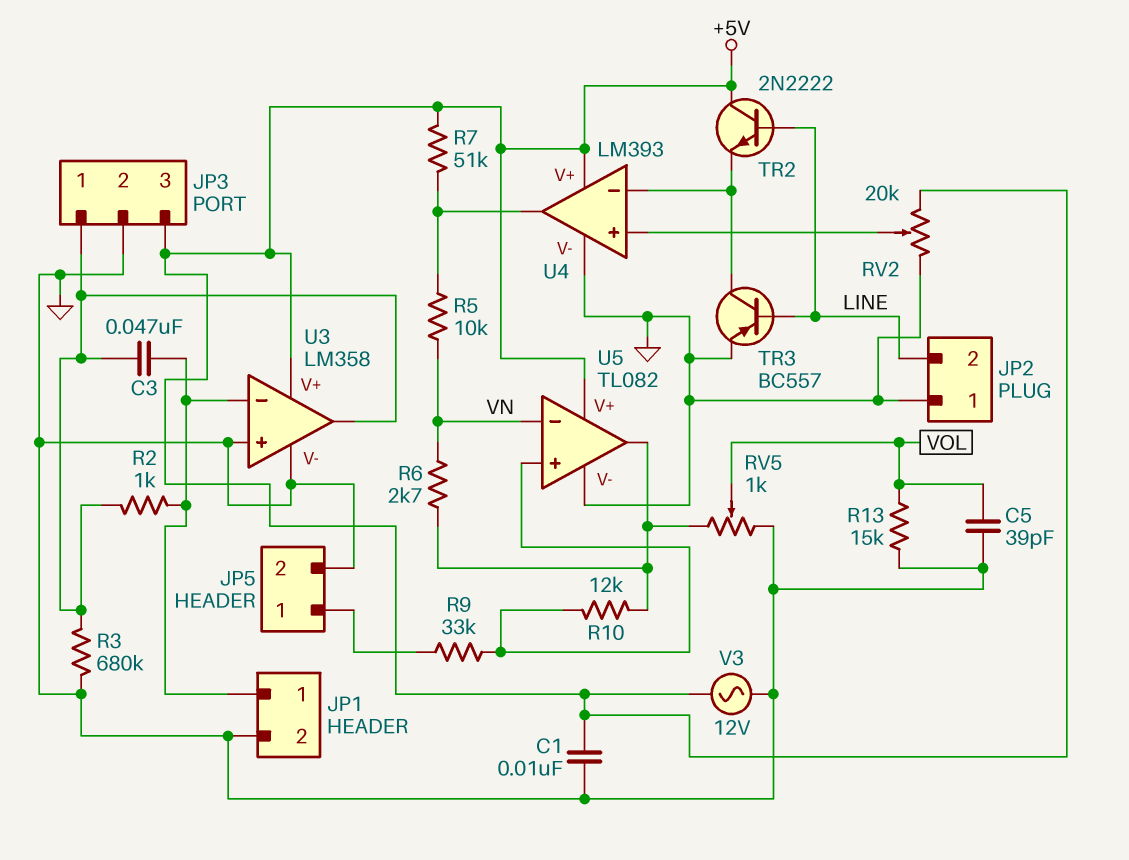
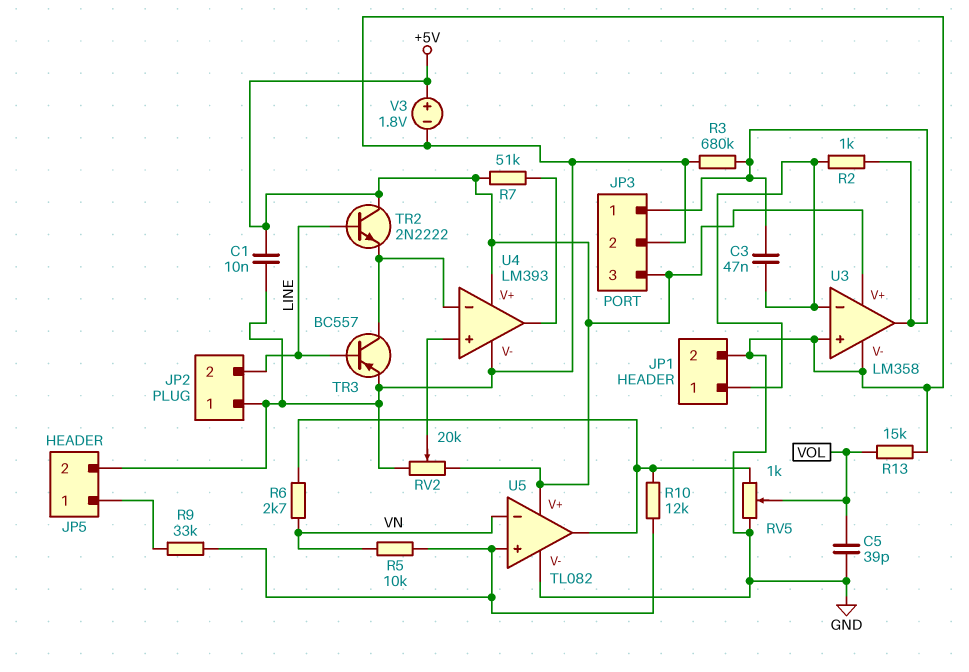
R5: 10k (U4/out, VN) -> 10k (U5/in+, VN)
V3: AC 12V (+5V, GND) -> 1.8V (plus +5V, minus GND)

